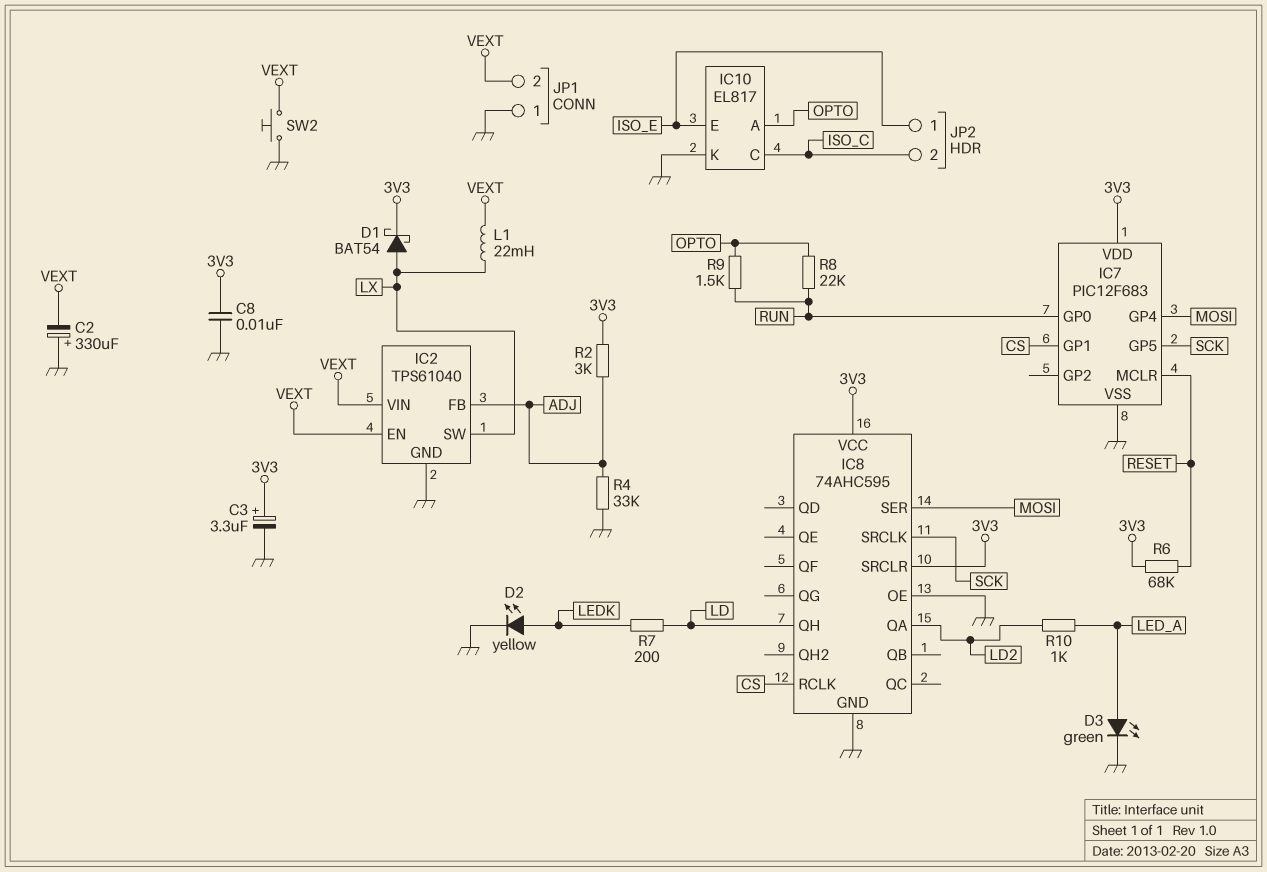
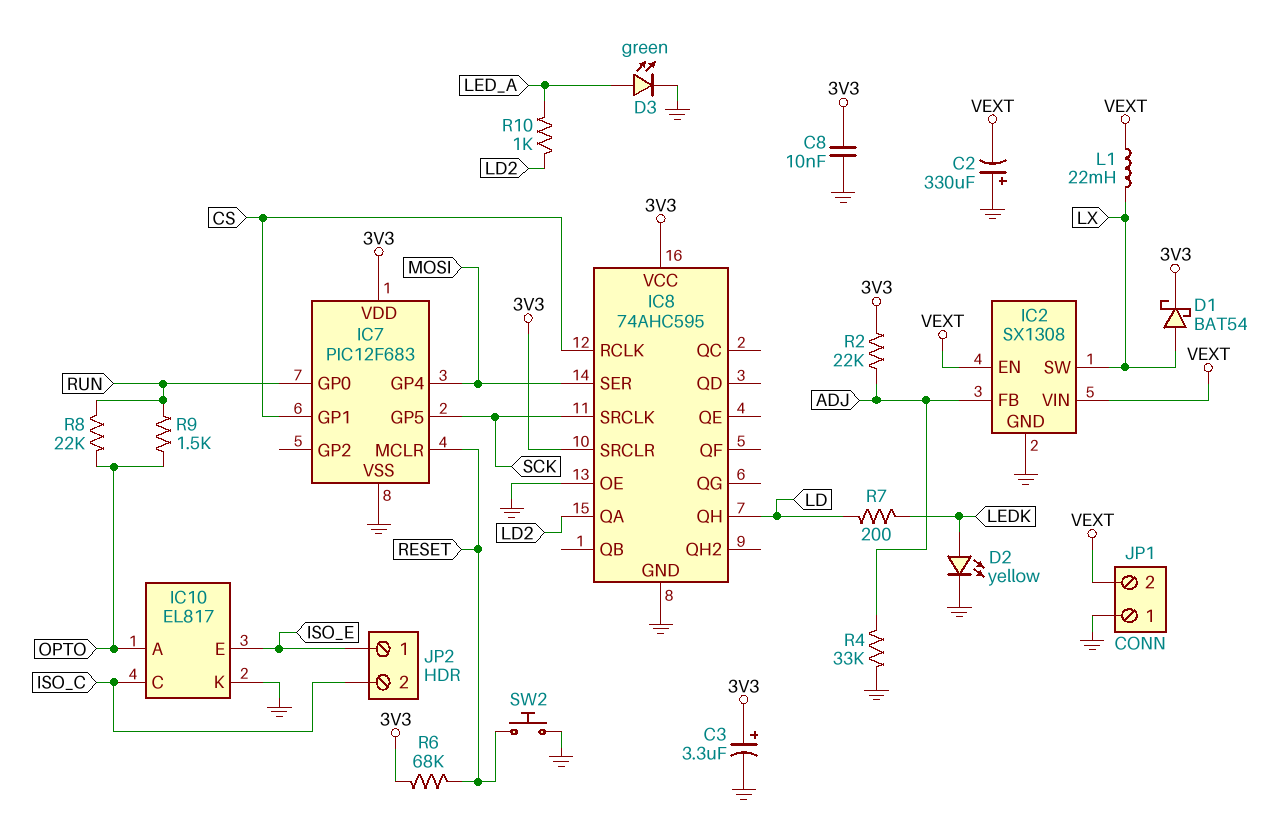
IC2: TPS61040 -> SX1308
R2: 3k (3V3, ADJ) -> 22k (3V3, ADJ)
SW2: button (GND, VEXT) -> button (GND, RESET)

